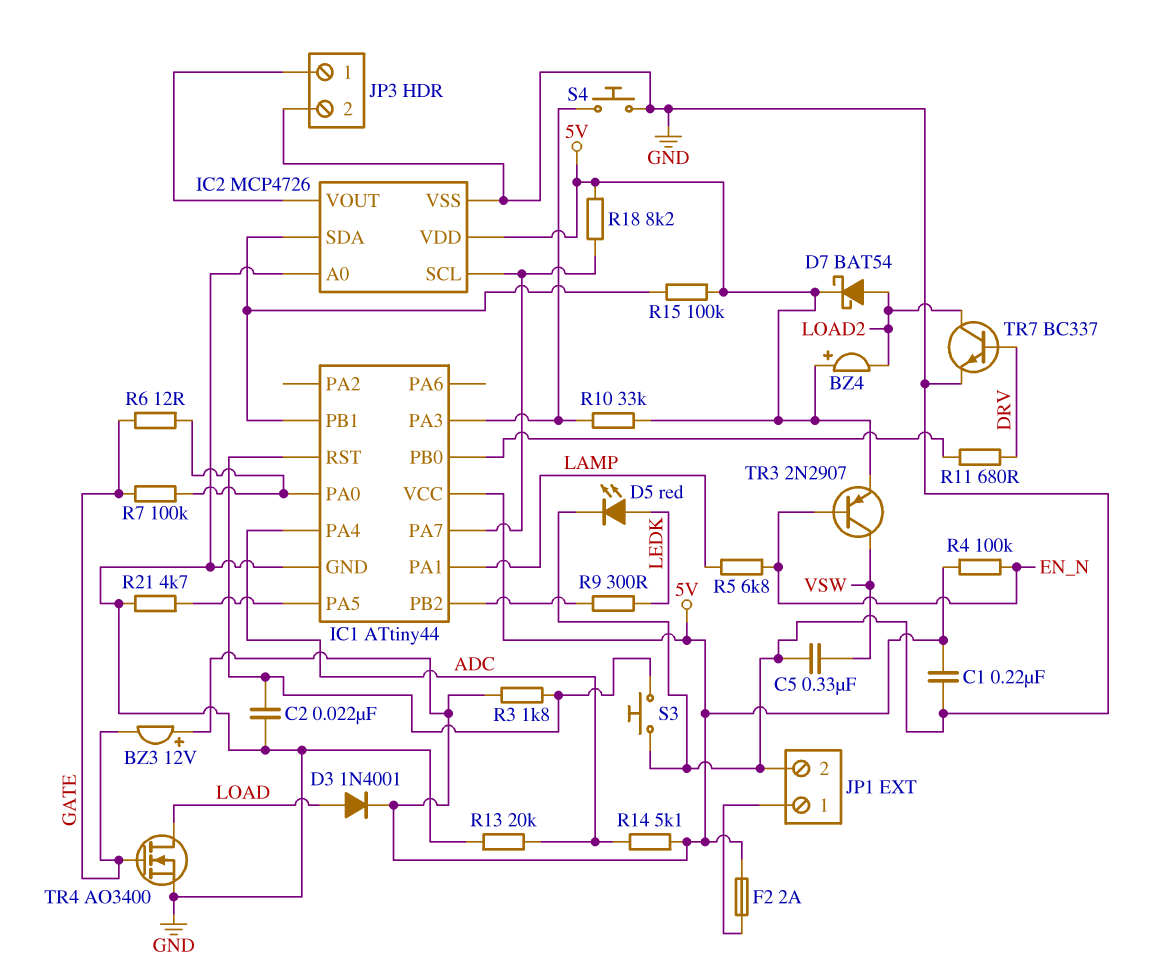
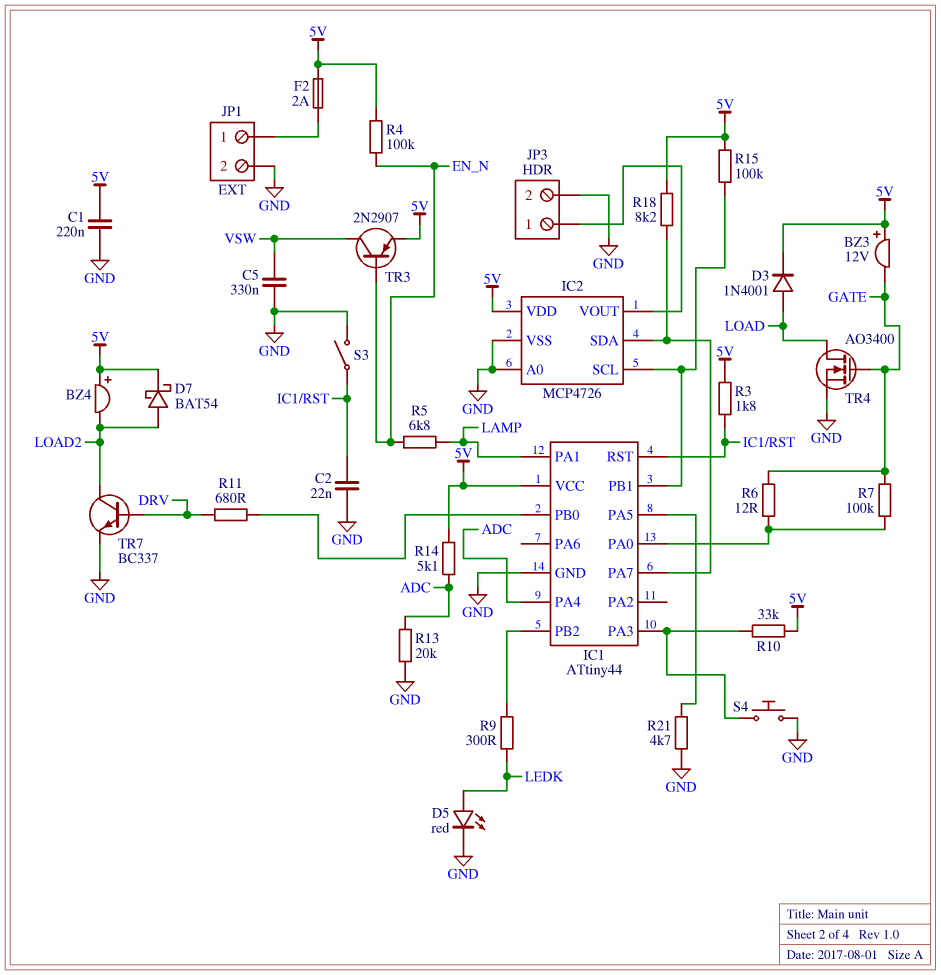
IC2 pin SCL: IC1/PA7 -> IC1/PB1
IC2 pin SDA: IC1/PB1 -> IC1/PA7
S3: button (GND, IC1/RST) -> switch (GND, IC1/RST)

